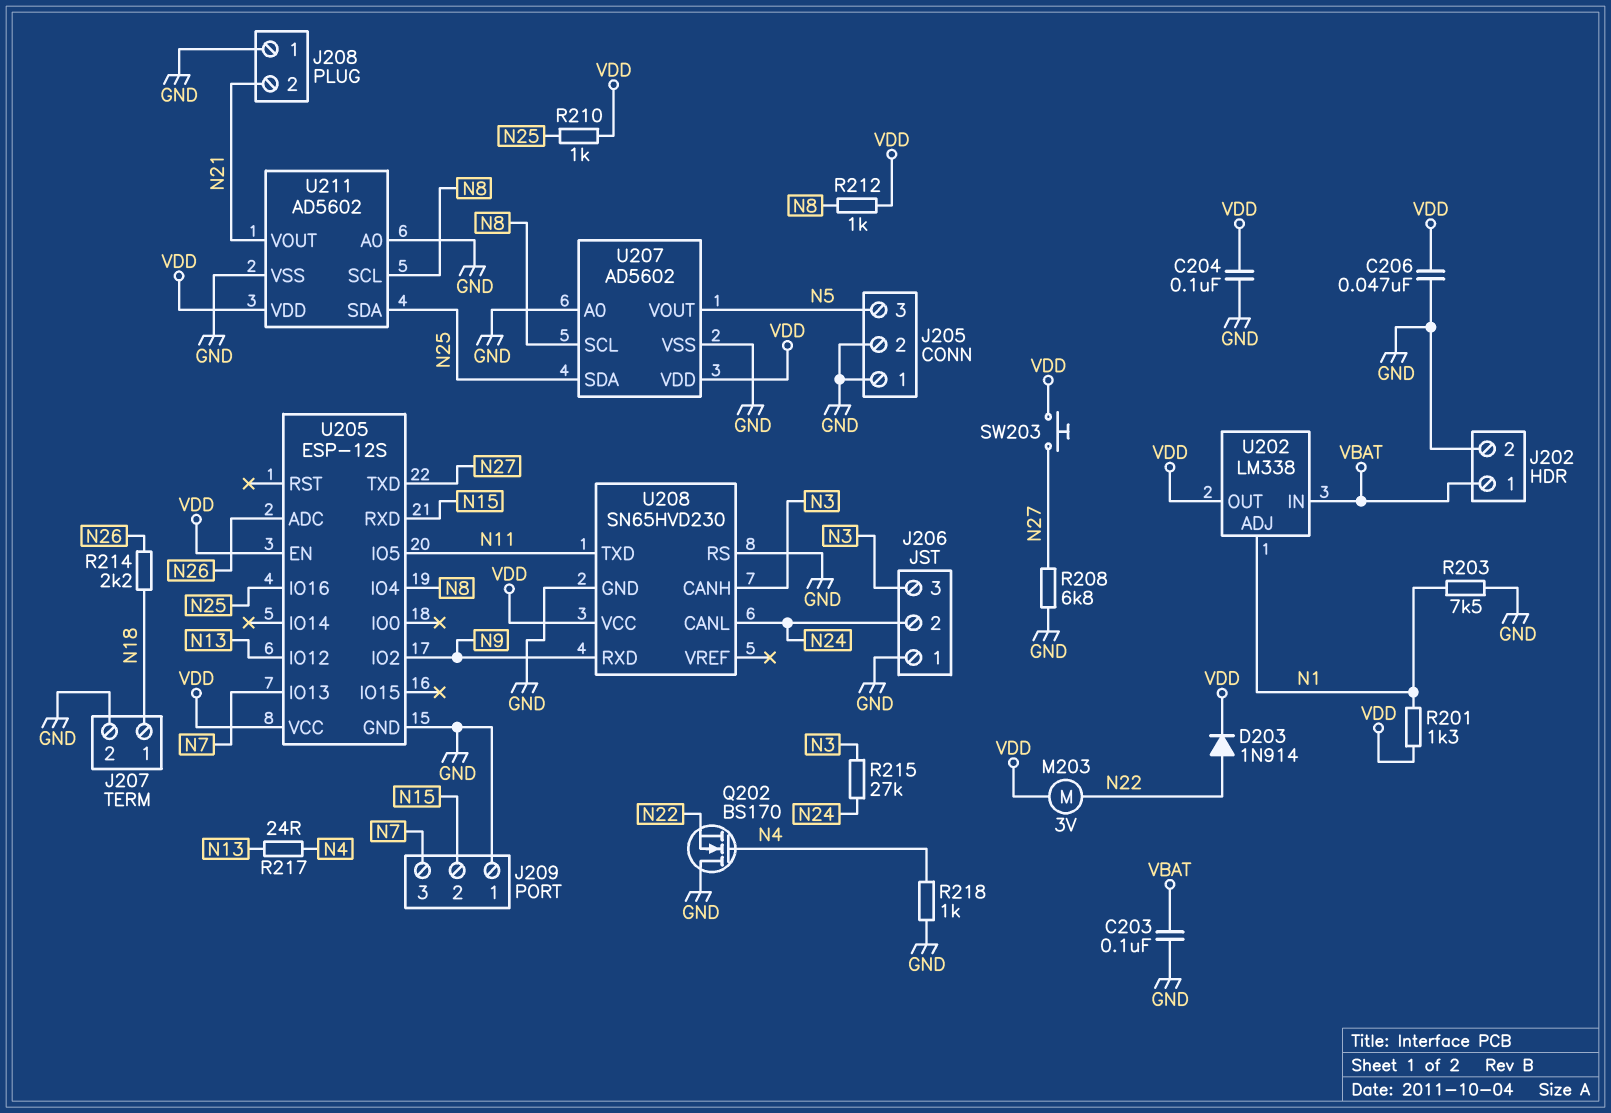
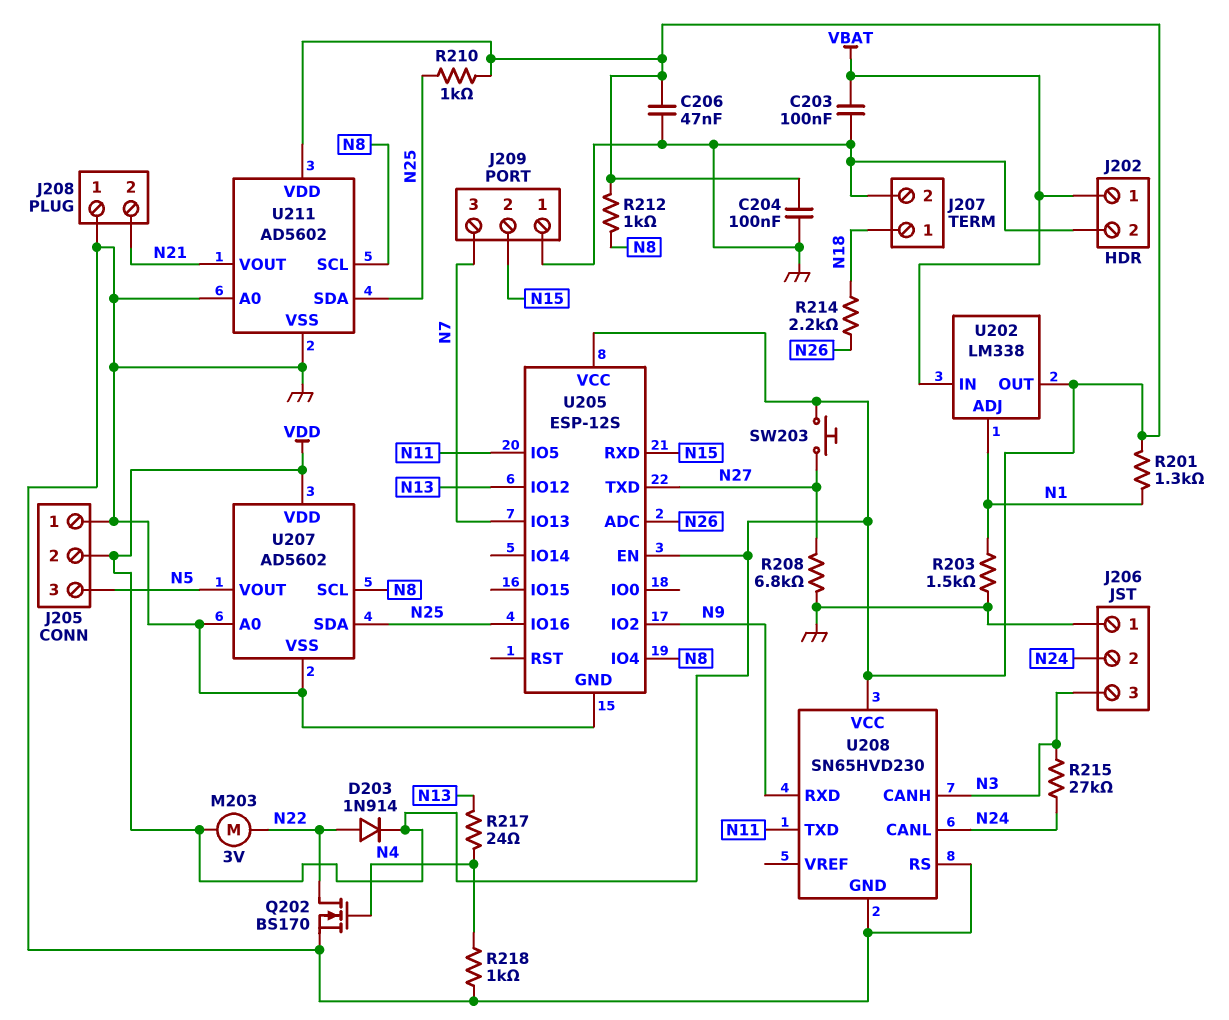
J205 pin 2: GND -> VDD
Q202: NMOS BS170 (G N4, D GND, S N22) -> NMOS BS170 (G N4, D N22, S GND)
R203: 7.5k (GND, N1) -> 1.5k (GND, N1)

